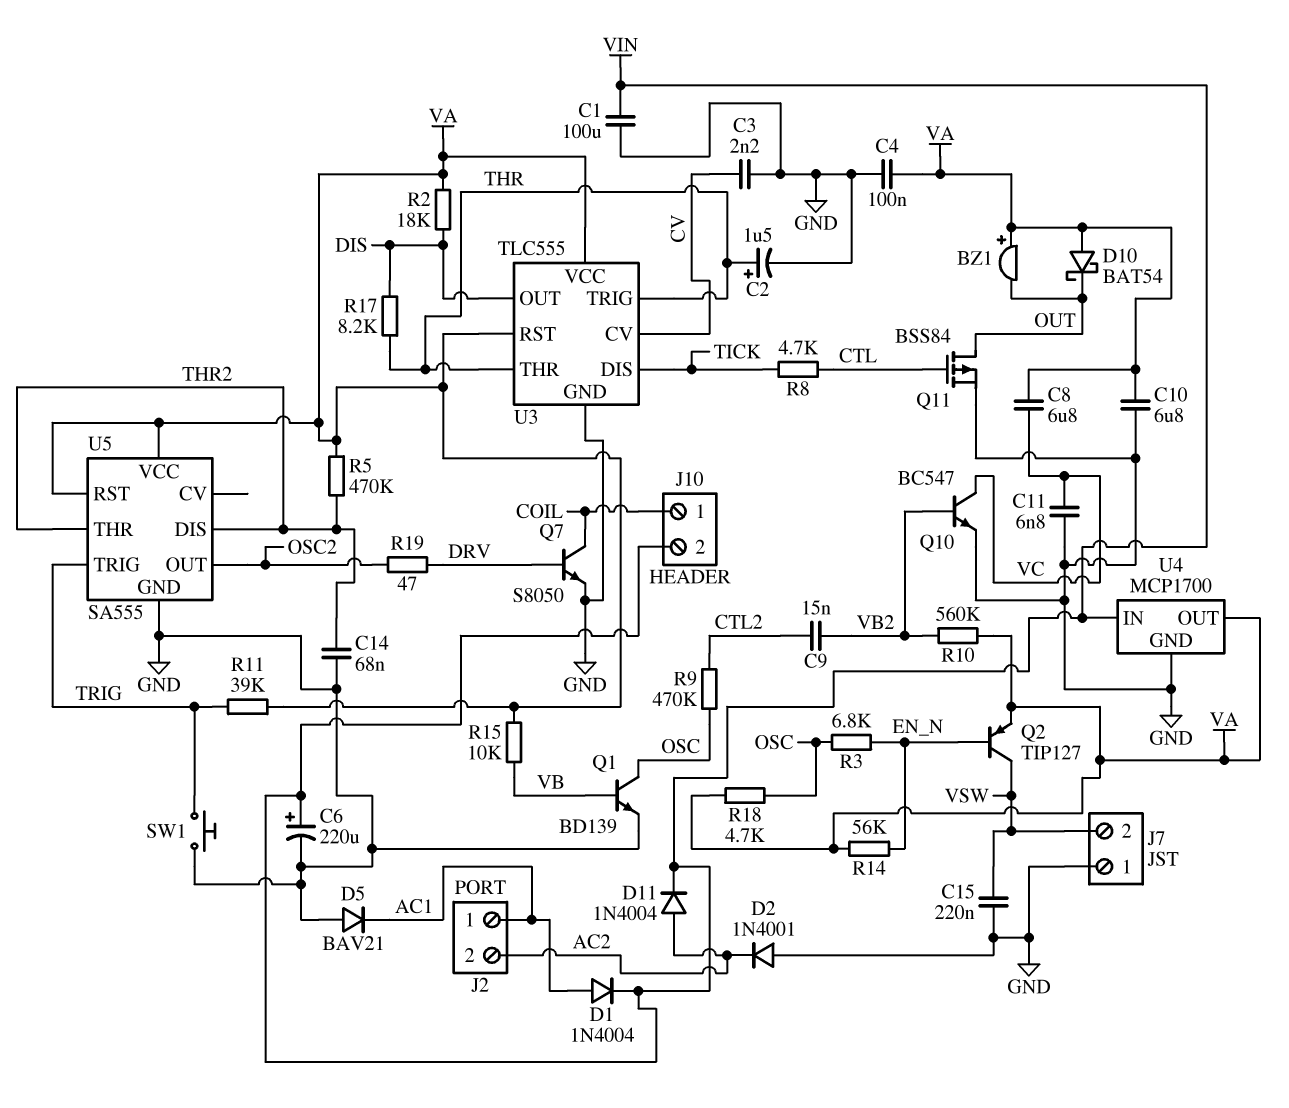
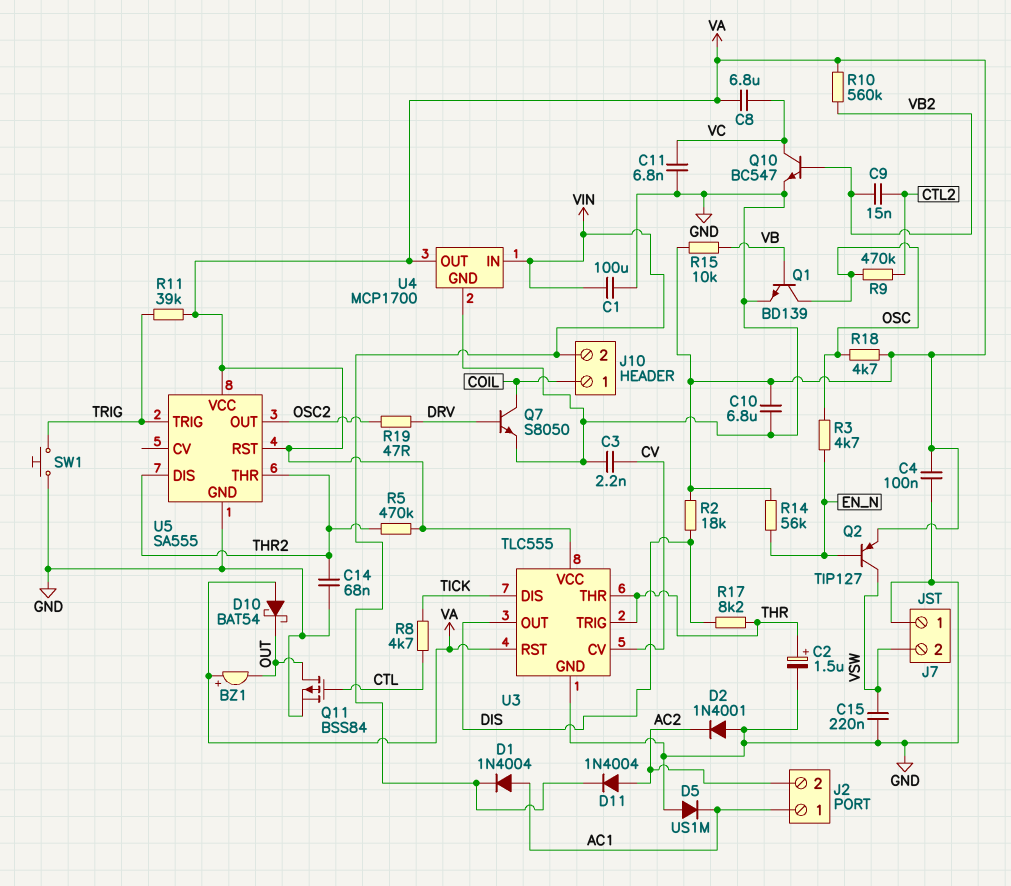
C6: 220uF (plus VIN, minus GND) -> none
D5: diode BAV21 (A GND, K AC1) -> diode US1M (A GND, K AC1)
R3: 6.8k (EN_N, OSC) -> 4.7k (EN_N, OSC)

